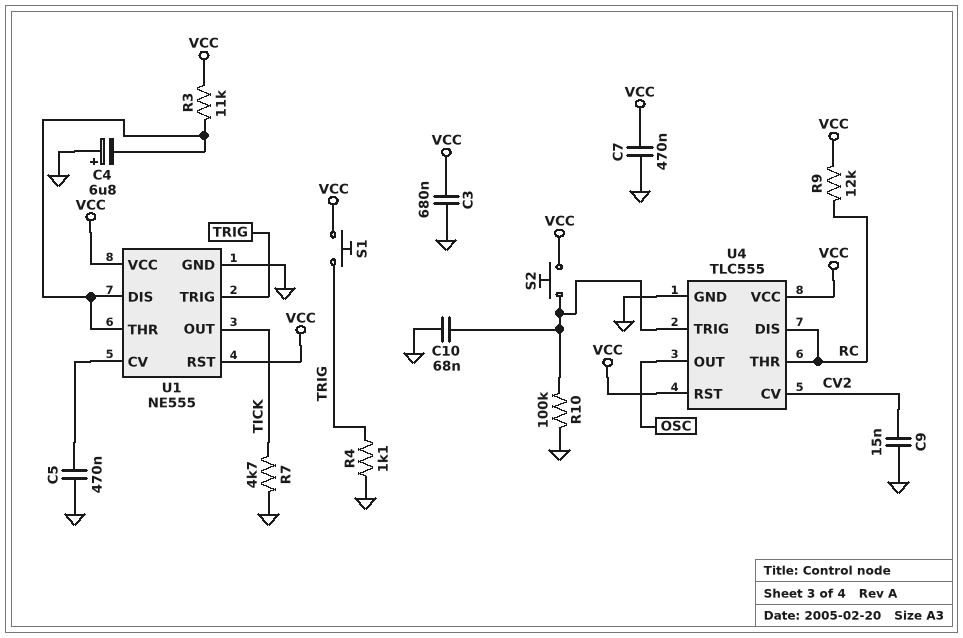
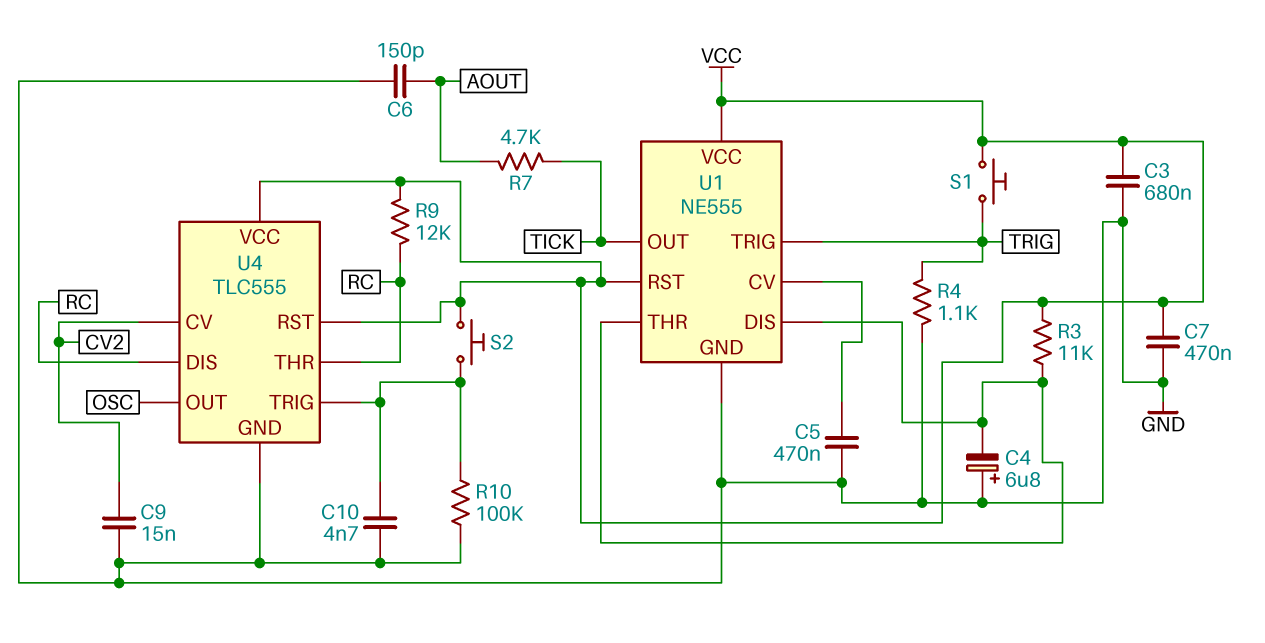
C6: none -> 150pF (AOUT, GND)
C10: 68nF (GND, U4/TRIG) -> 4.7nF (GND, U4/TRIG)
R7: 4.7k (GND, TICK) -> 4.7k (AOUT, TICK)

